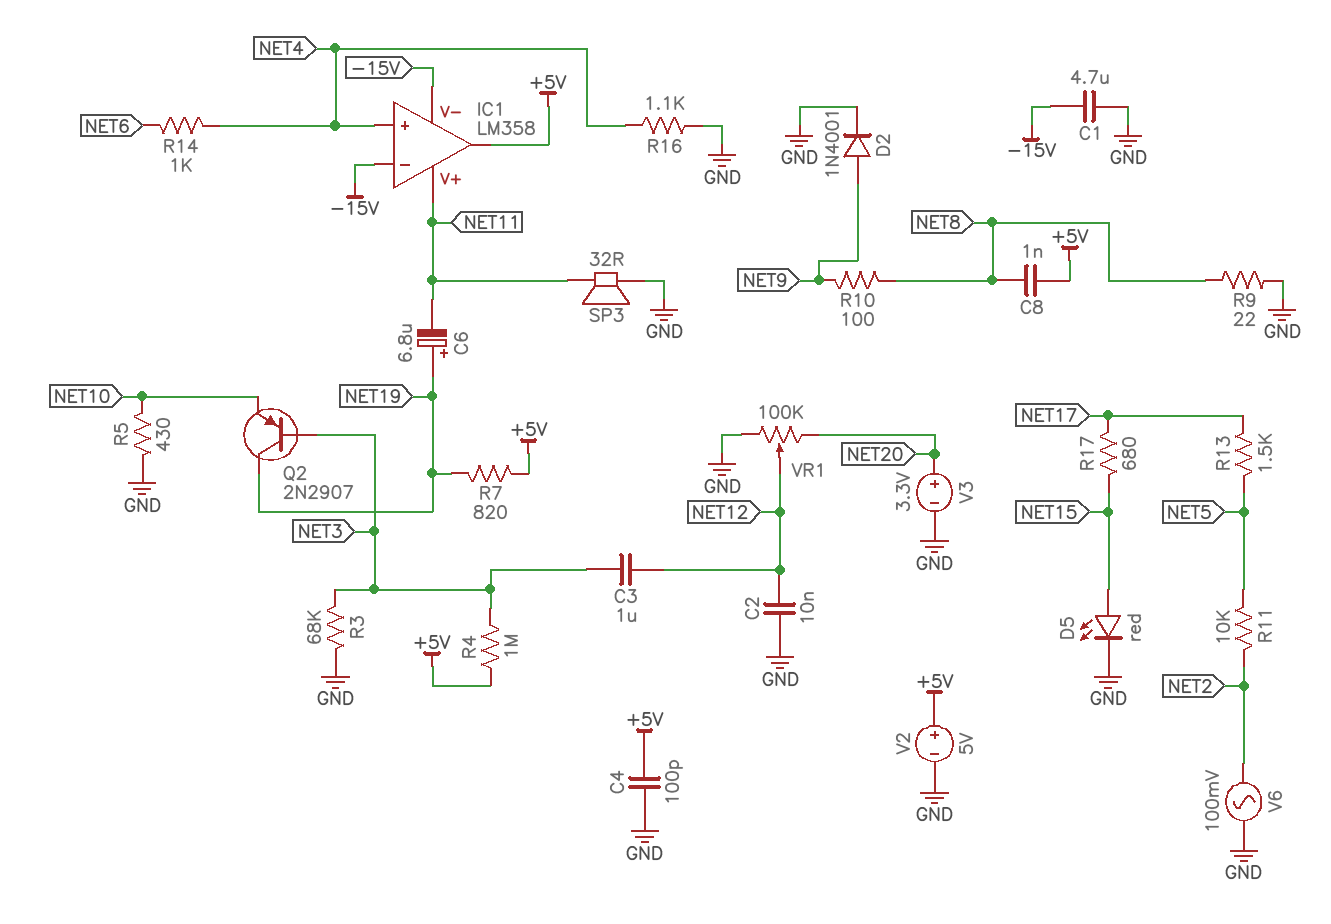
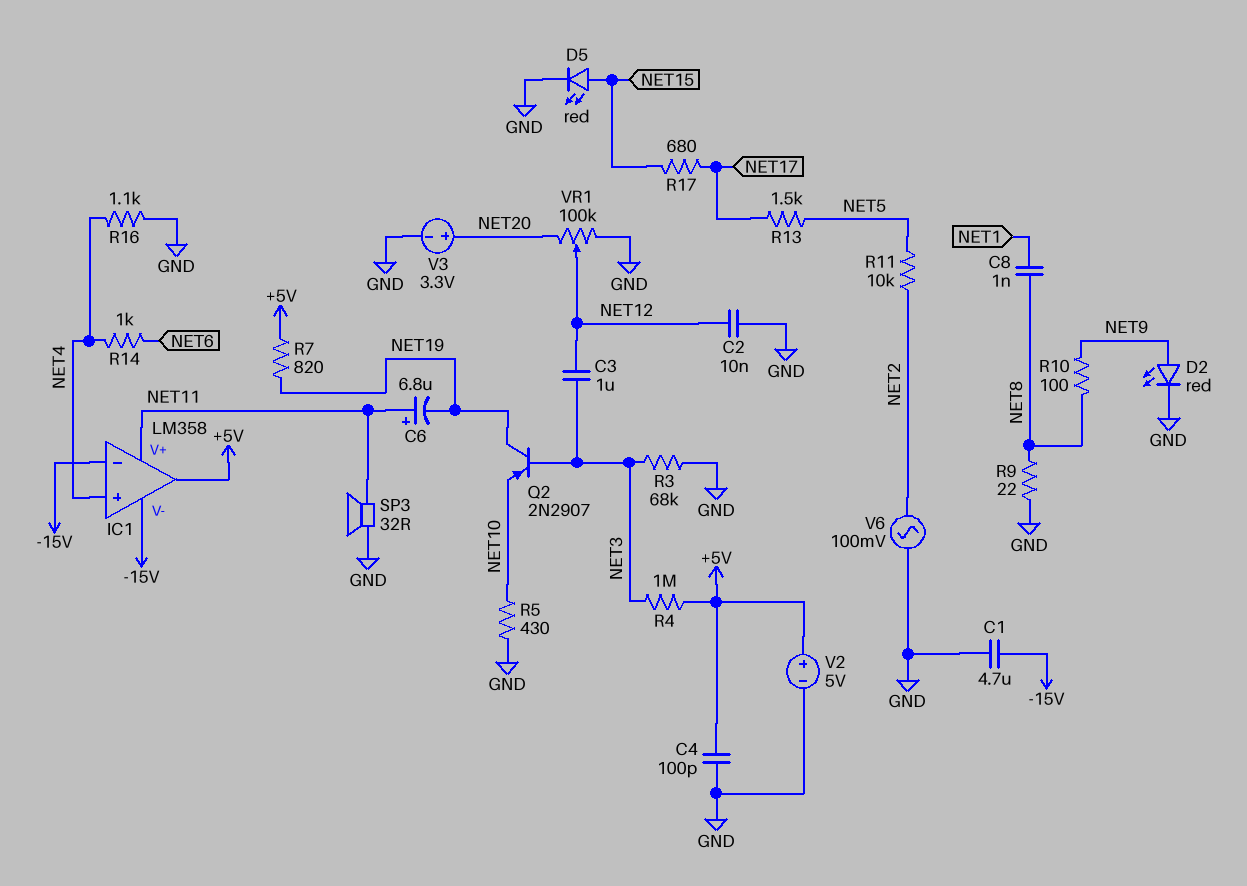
C6: 6.8uF (plus NET19, minus NET11) -> 6.8uF (plus NET11, minus NET19)
C8: 1nF (+5V, NET8) -> 1nF (NET1, NET8)
D2: diode 1N4001 (A NET9, K GND) -> LED red (A NET9, K GND)

